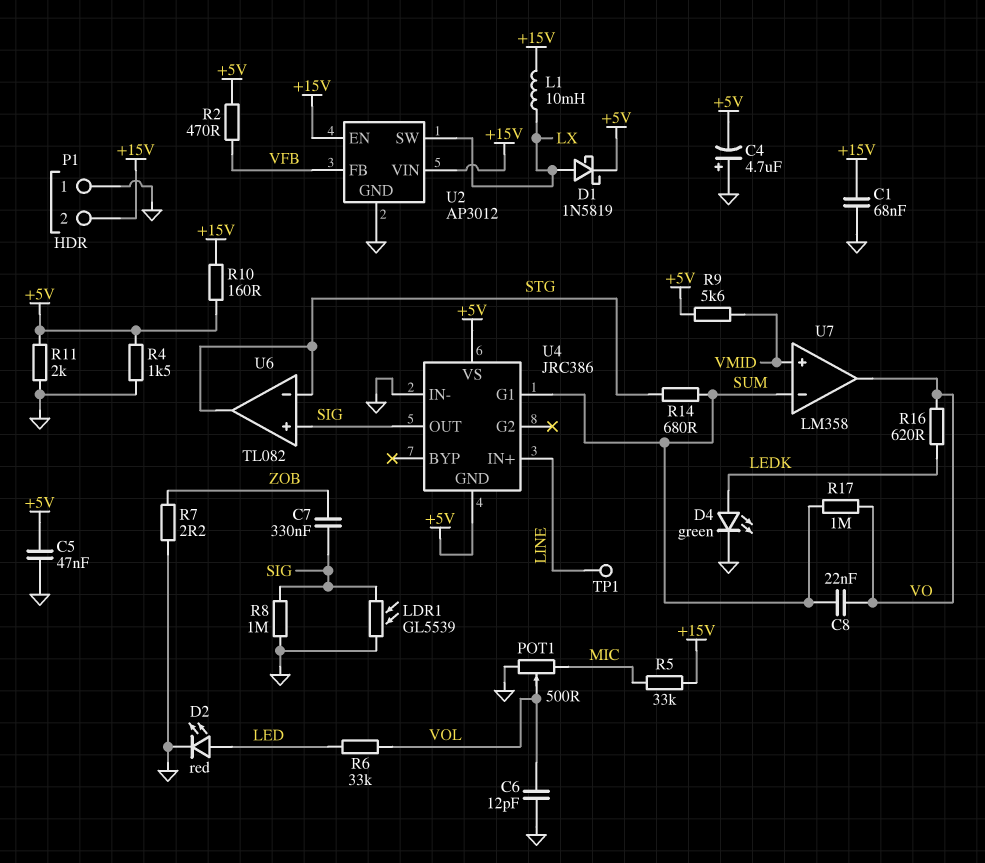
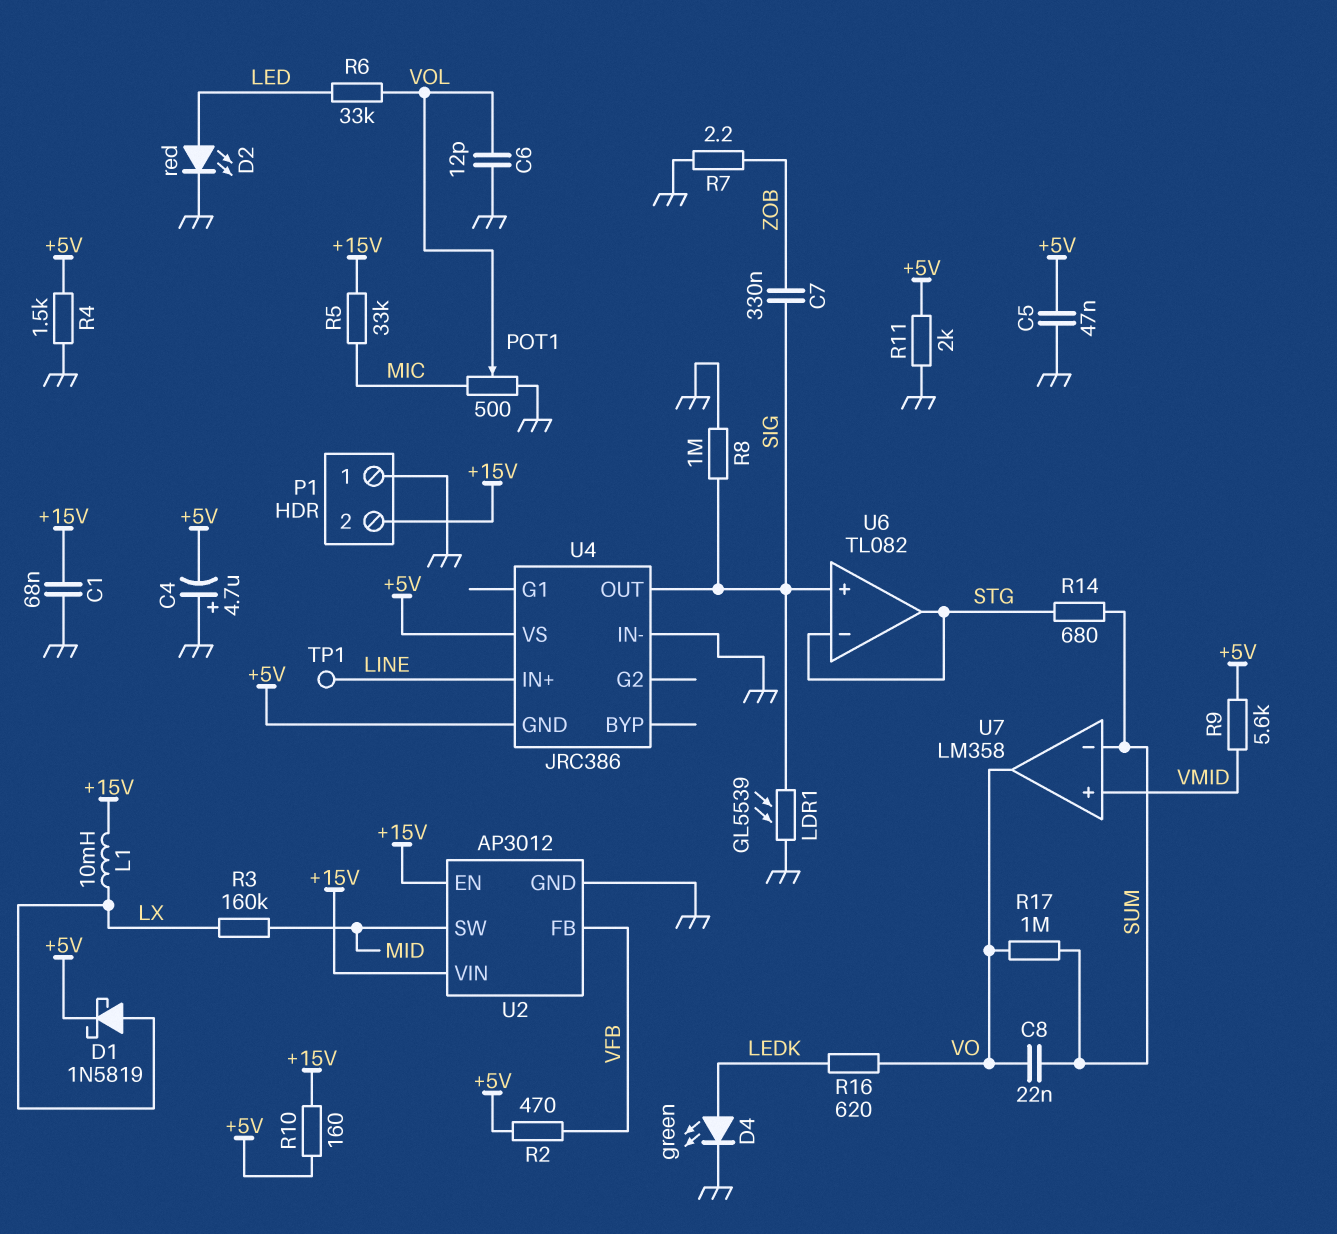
R3: none -> 160k (LX, MID)
U2 pin SW: LX -> MID
U4 pin G1: SUM -> none

